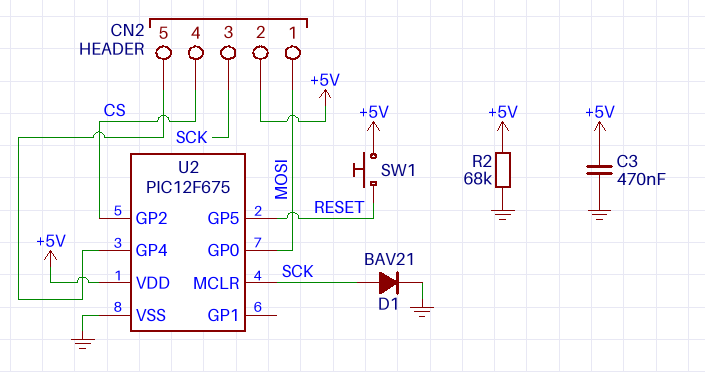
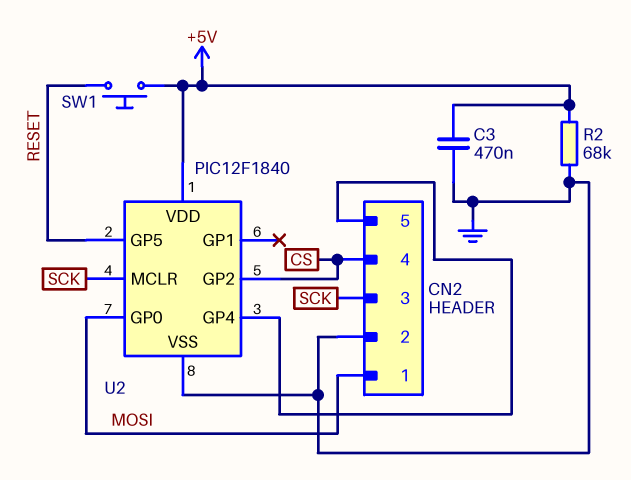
CN2 pin 2: +5V -> GND
D1: diode BAV21 (A SCK, K GND) -> none
U2: PIC12F675 -> PIC12F1840

